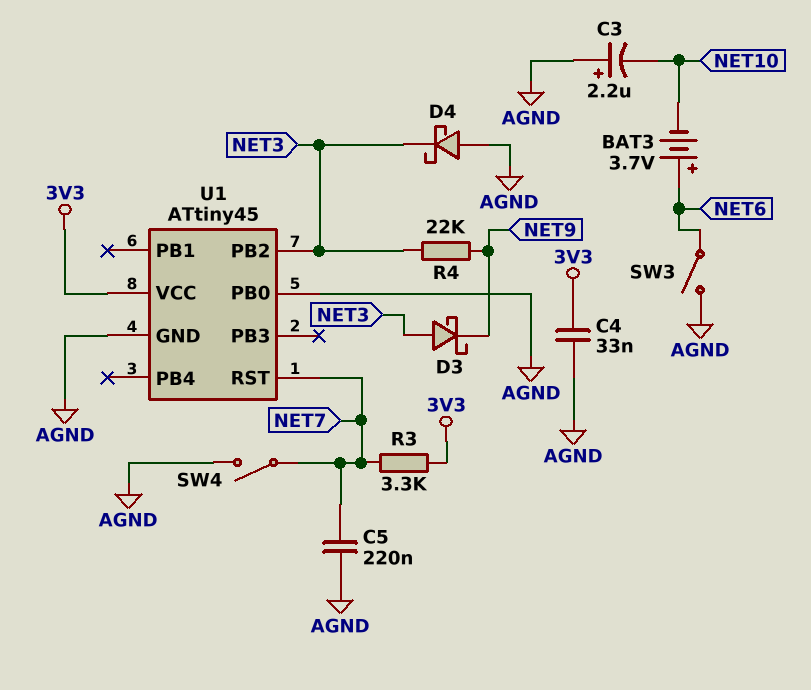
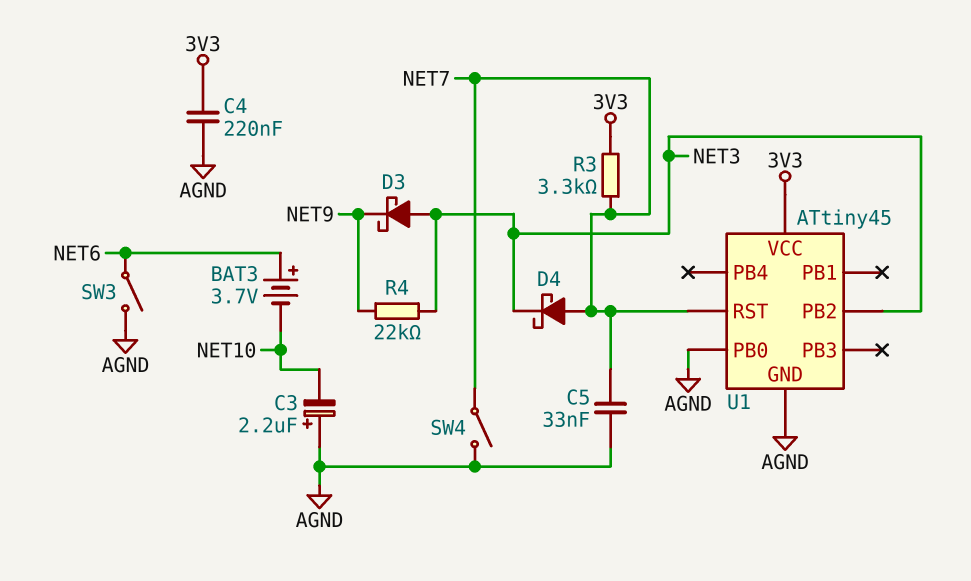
C4: 33nF (3V3, AGND) -> 220nF (3V3, AGND)
C5: 220nF (AGND, NET7) -> 33nF (AGND, NET7)
D4: schottky (A AGND, K NET3) -> schottky (A NET7, K NET3)

